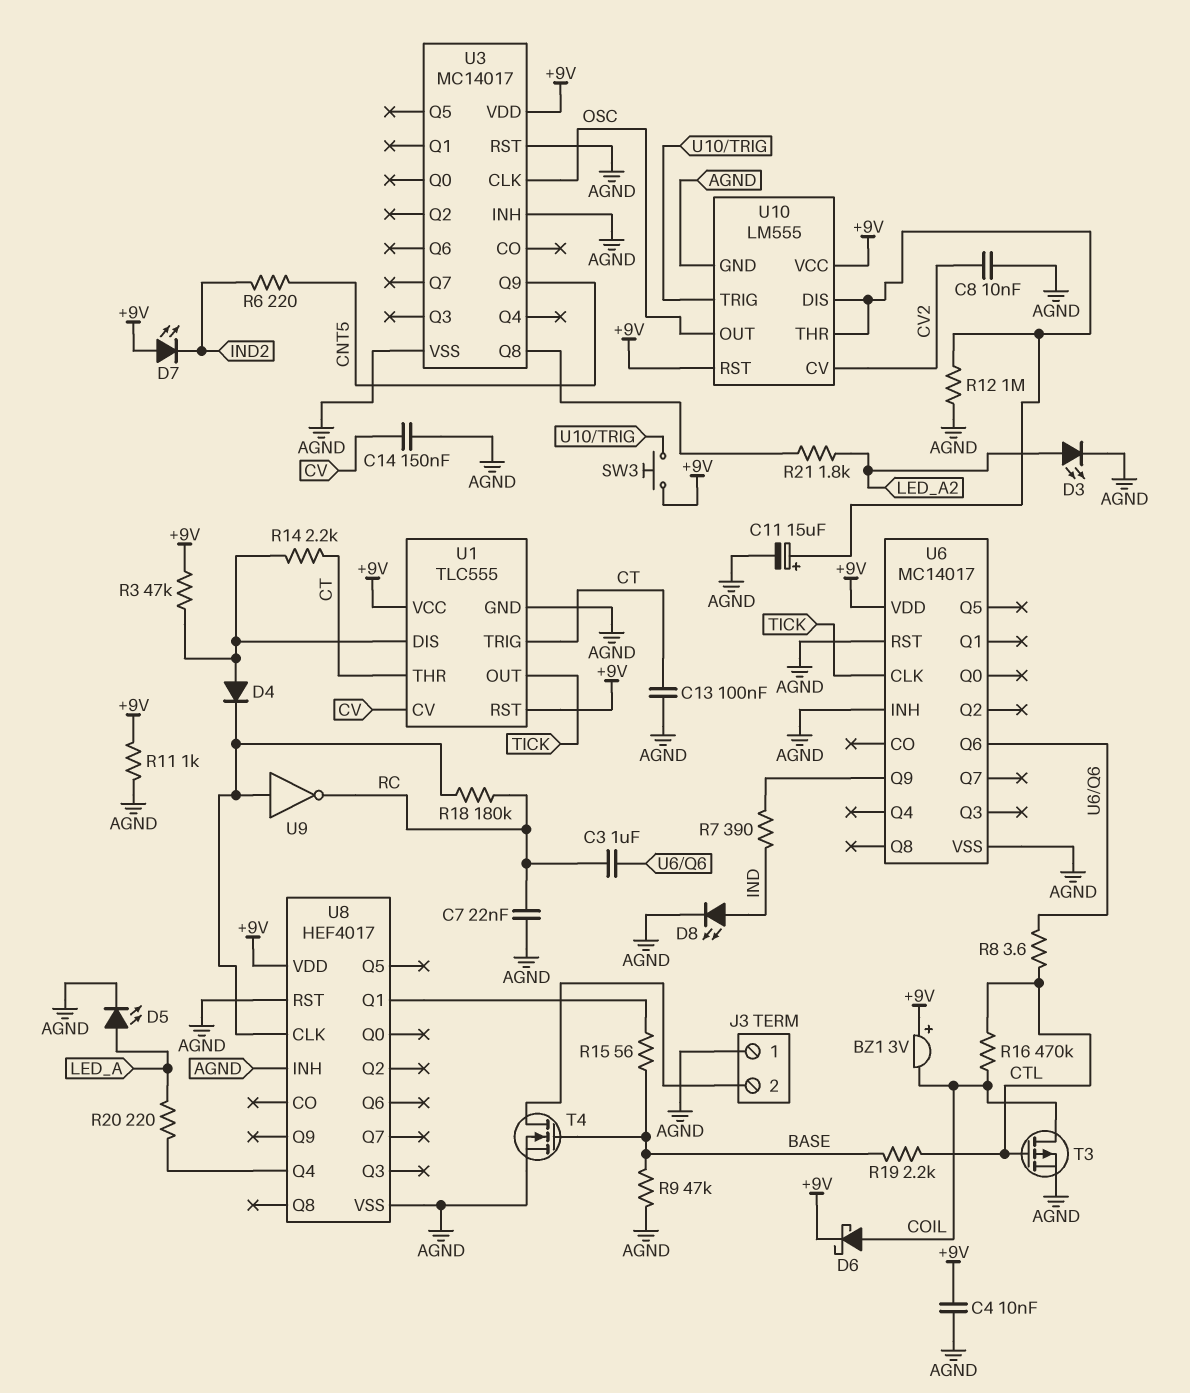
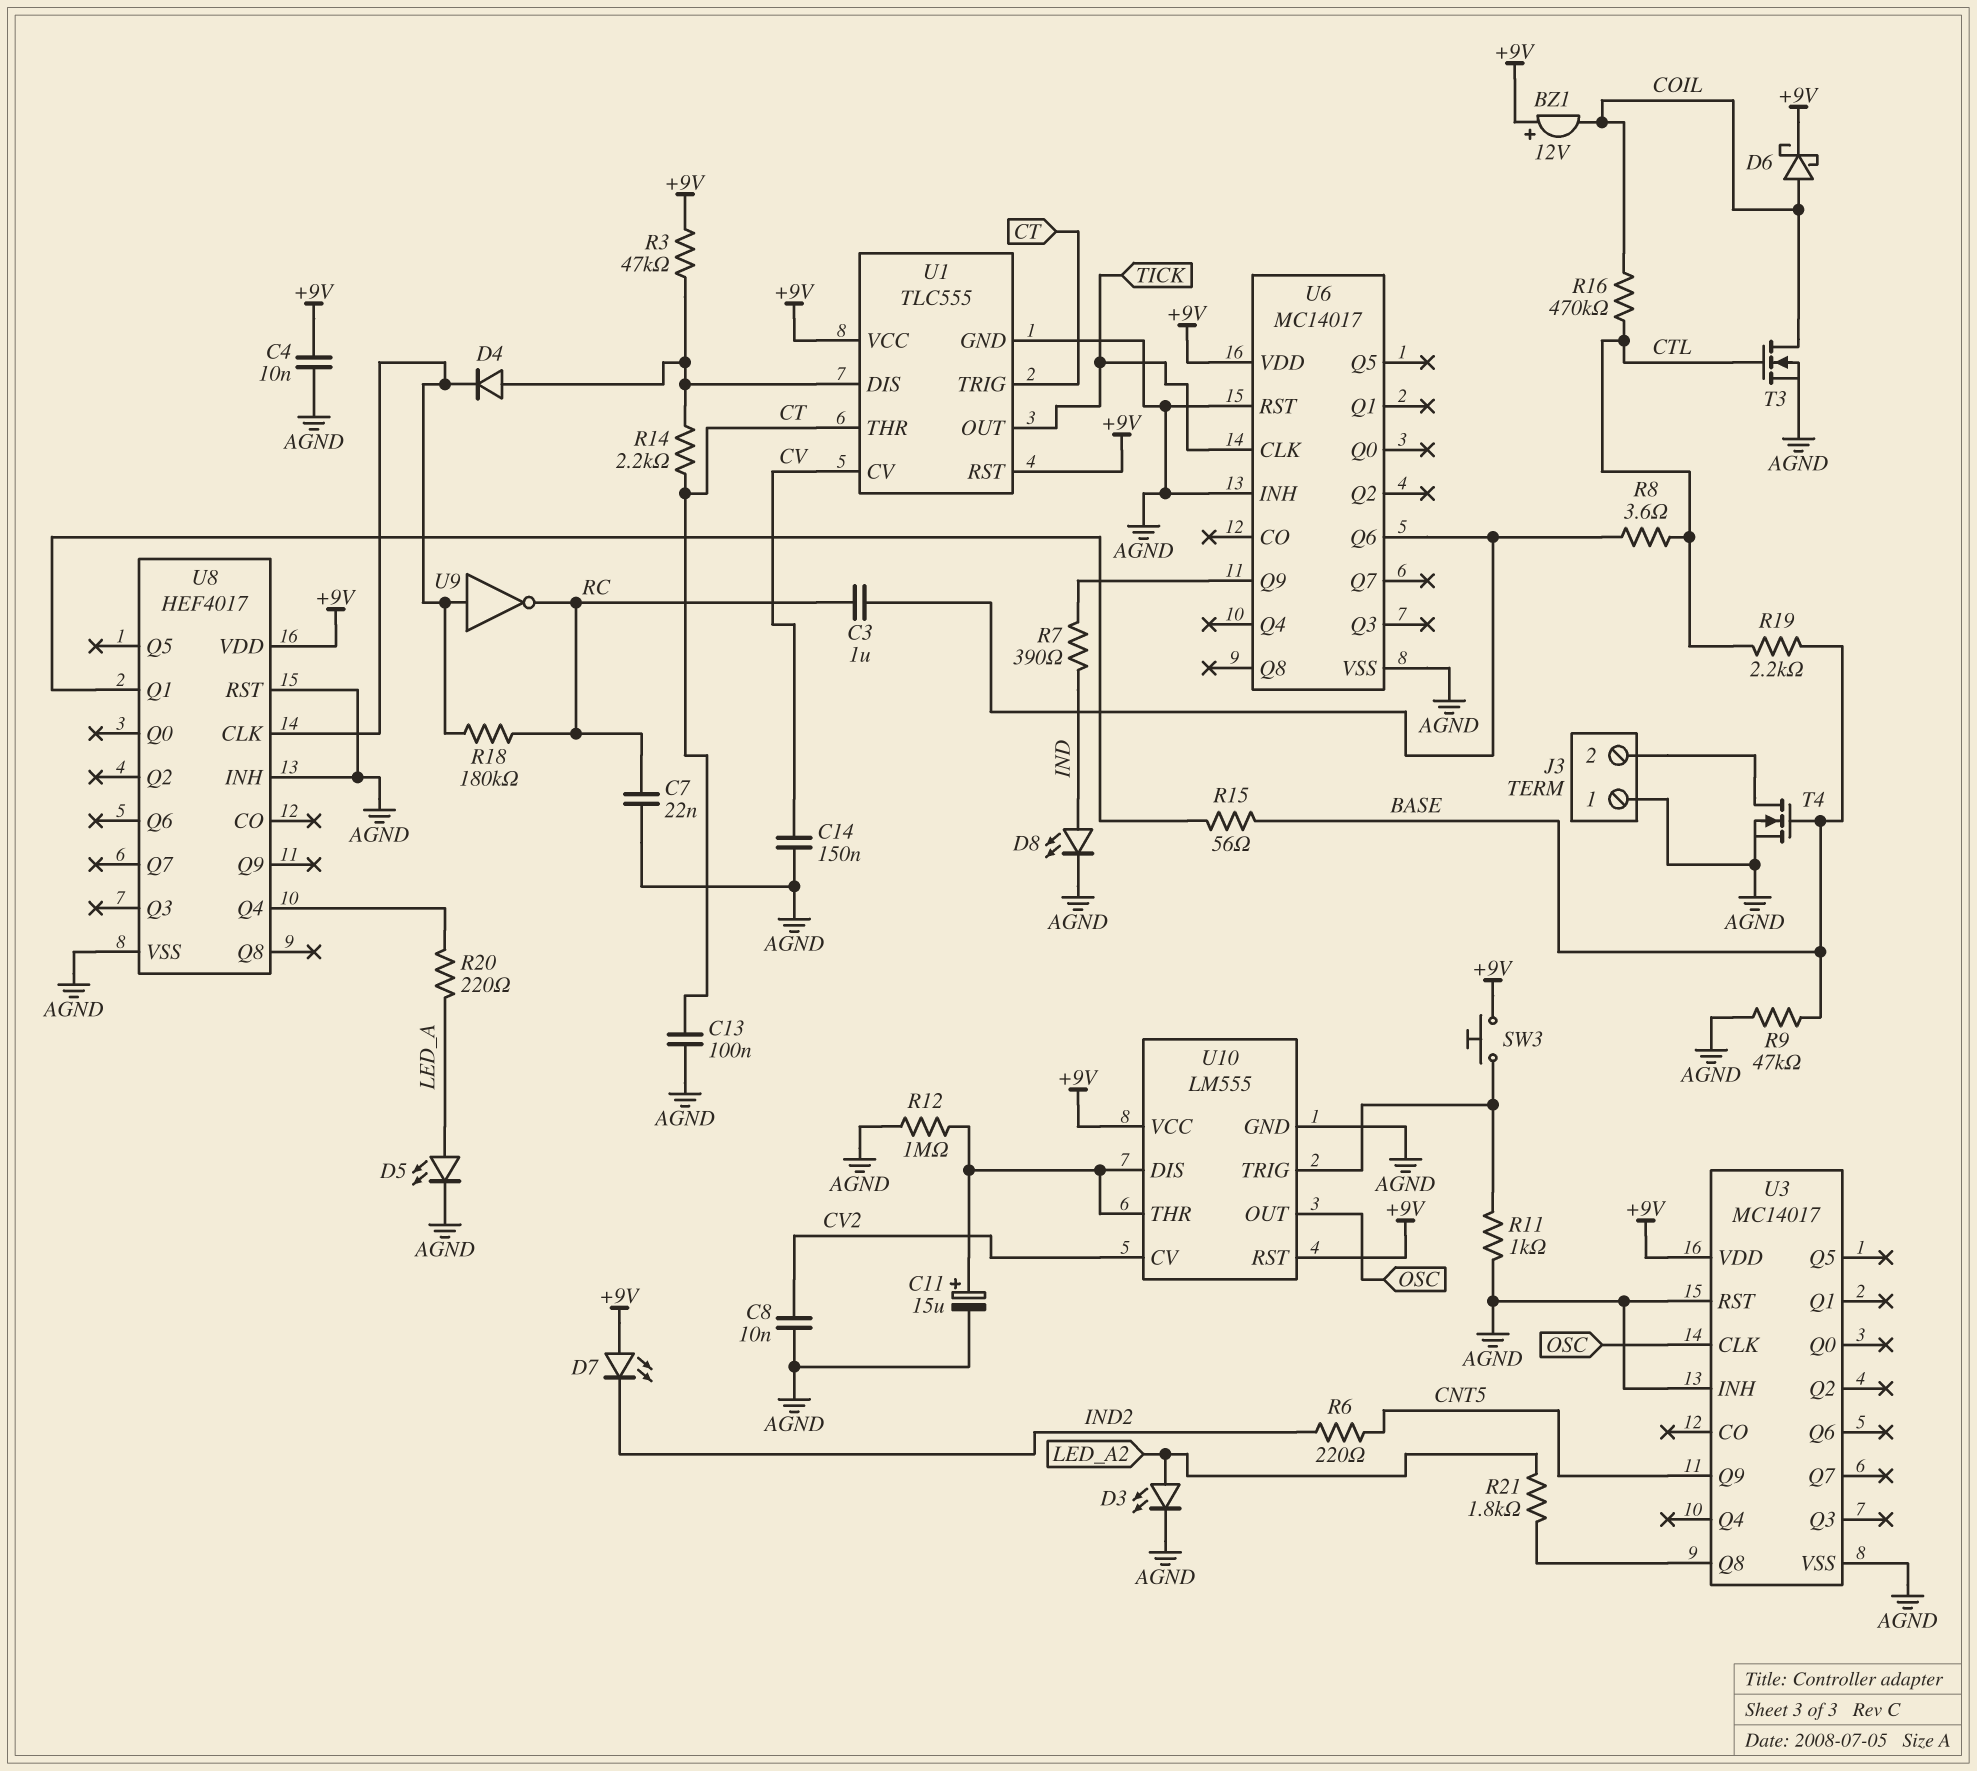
BZ1: buzzer 3V (plus +9V, minus COIL) -> buzzer 12V (plus +9V, minus COIL)
R11: 1k (+9V, AGND) -> 1k (AGND, U10/TRIG)
T3: PMOS (G CTL, D COIL, S AGND) -> NMOS (G CTL, D COIL, S AGND)

